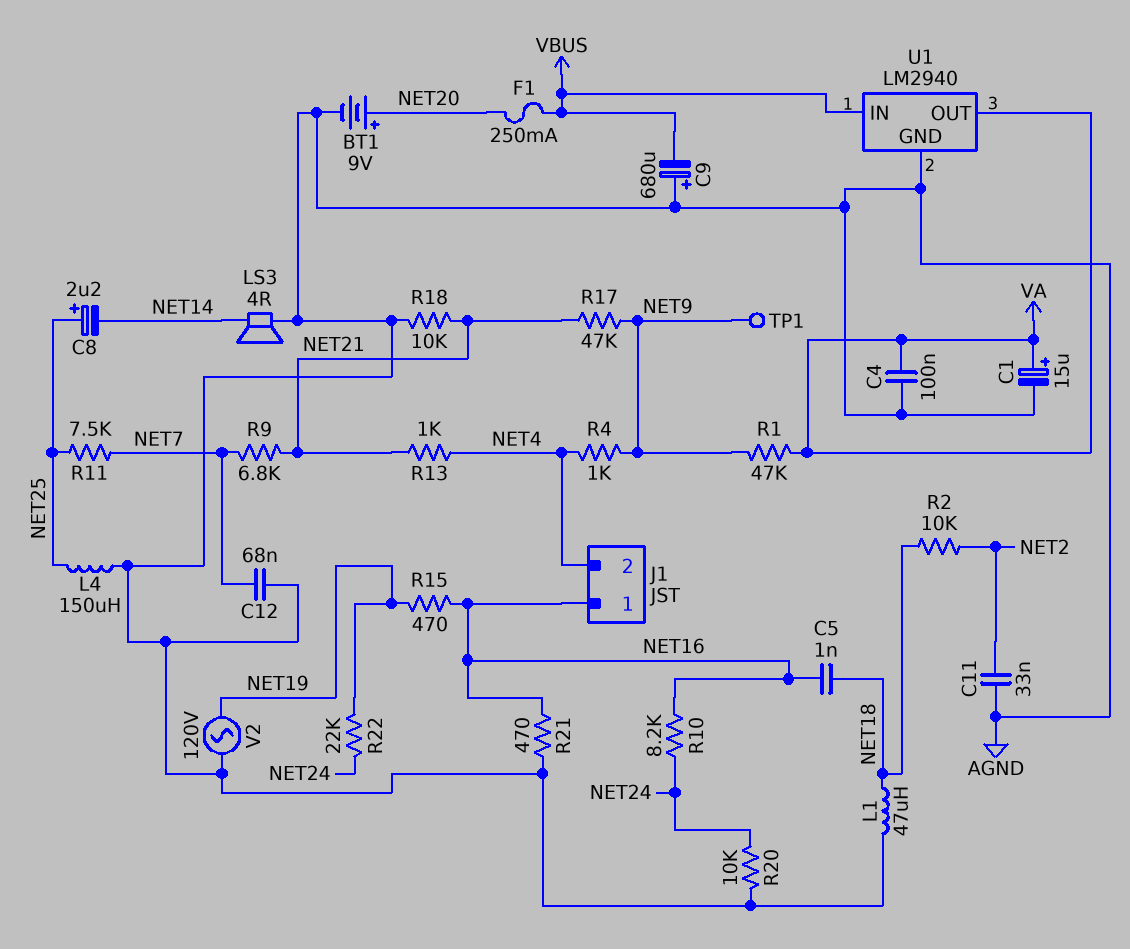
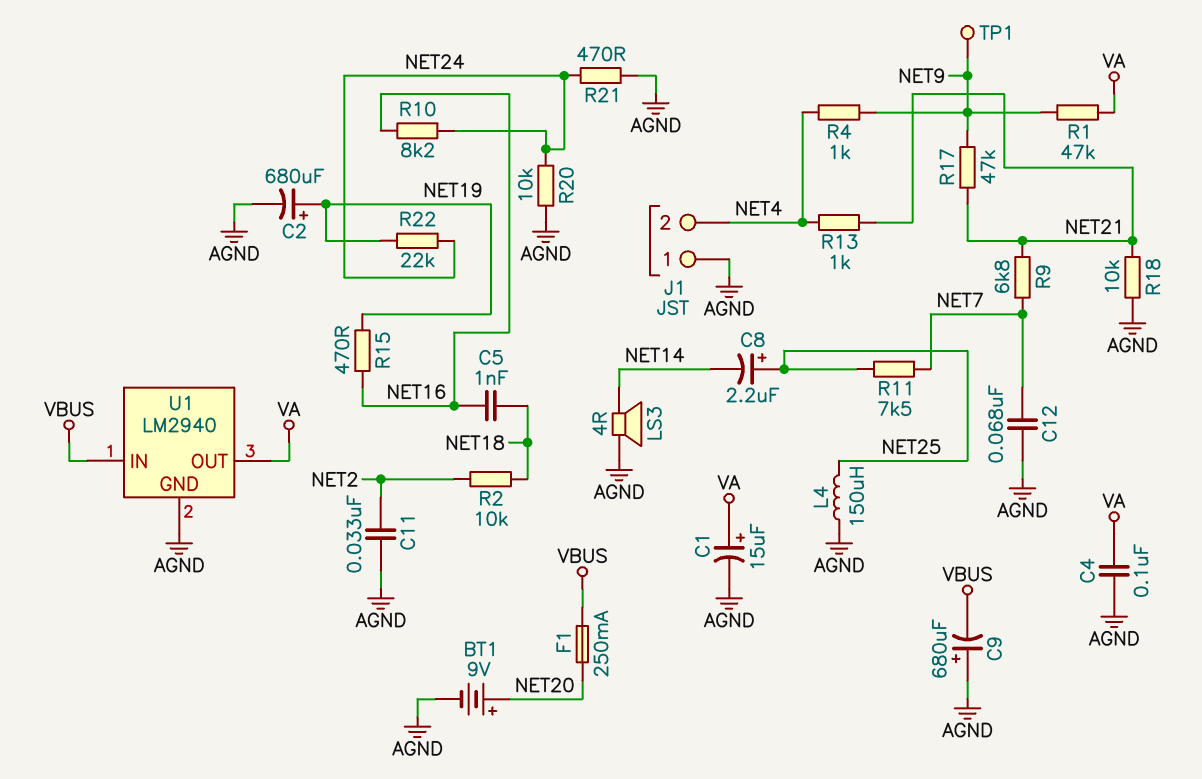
C2: none -> 680uF (plus NET19, minus AGND)
J1 pin 1: NET16 -> AGND
L1: 47uH (AGND, NET18) -> none
R21: 470 (AGND, NET16) -> 470 (AGND, NET24)
V2: AC 120V (AGND, NET19) -> none

